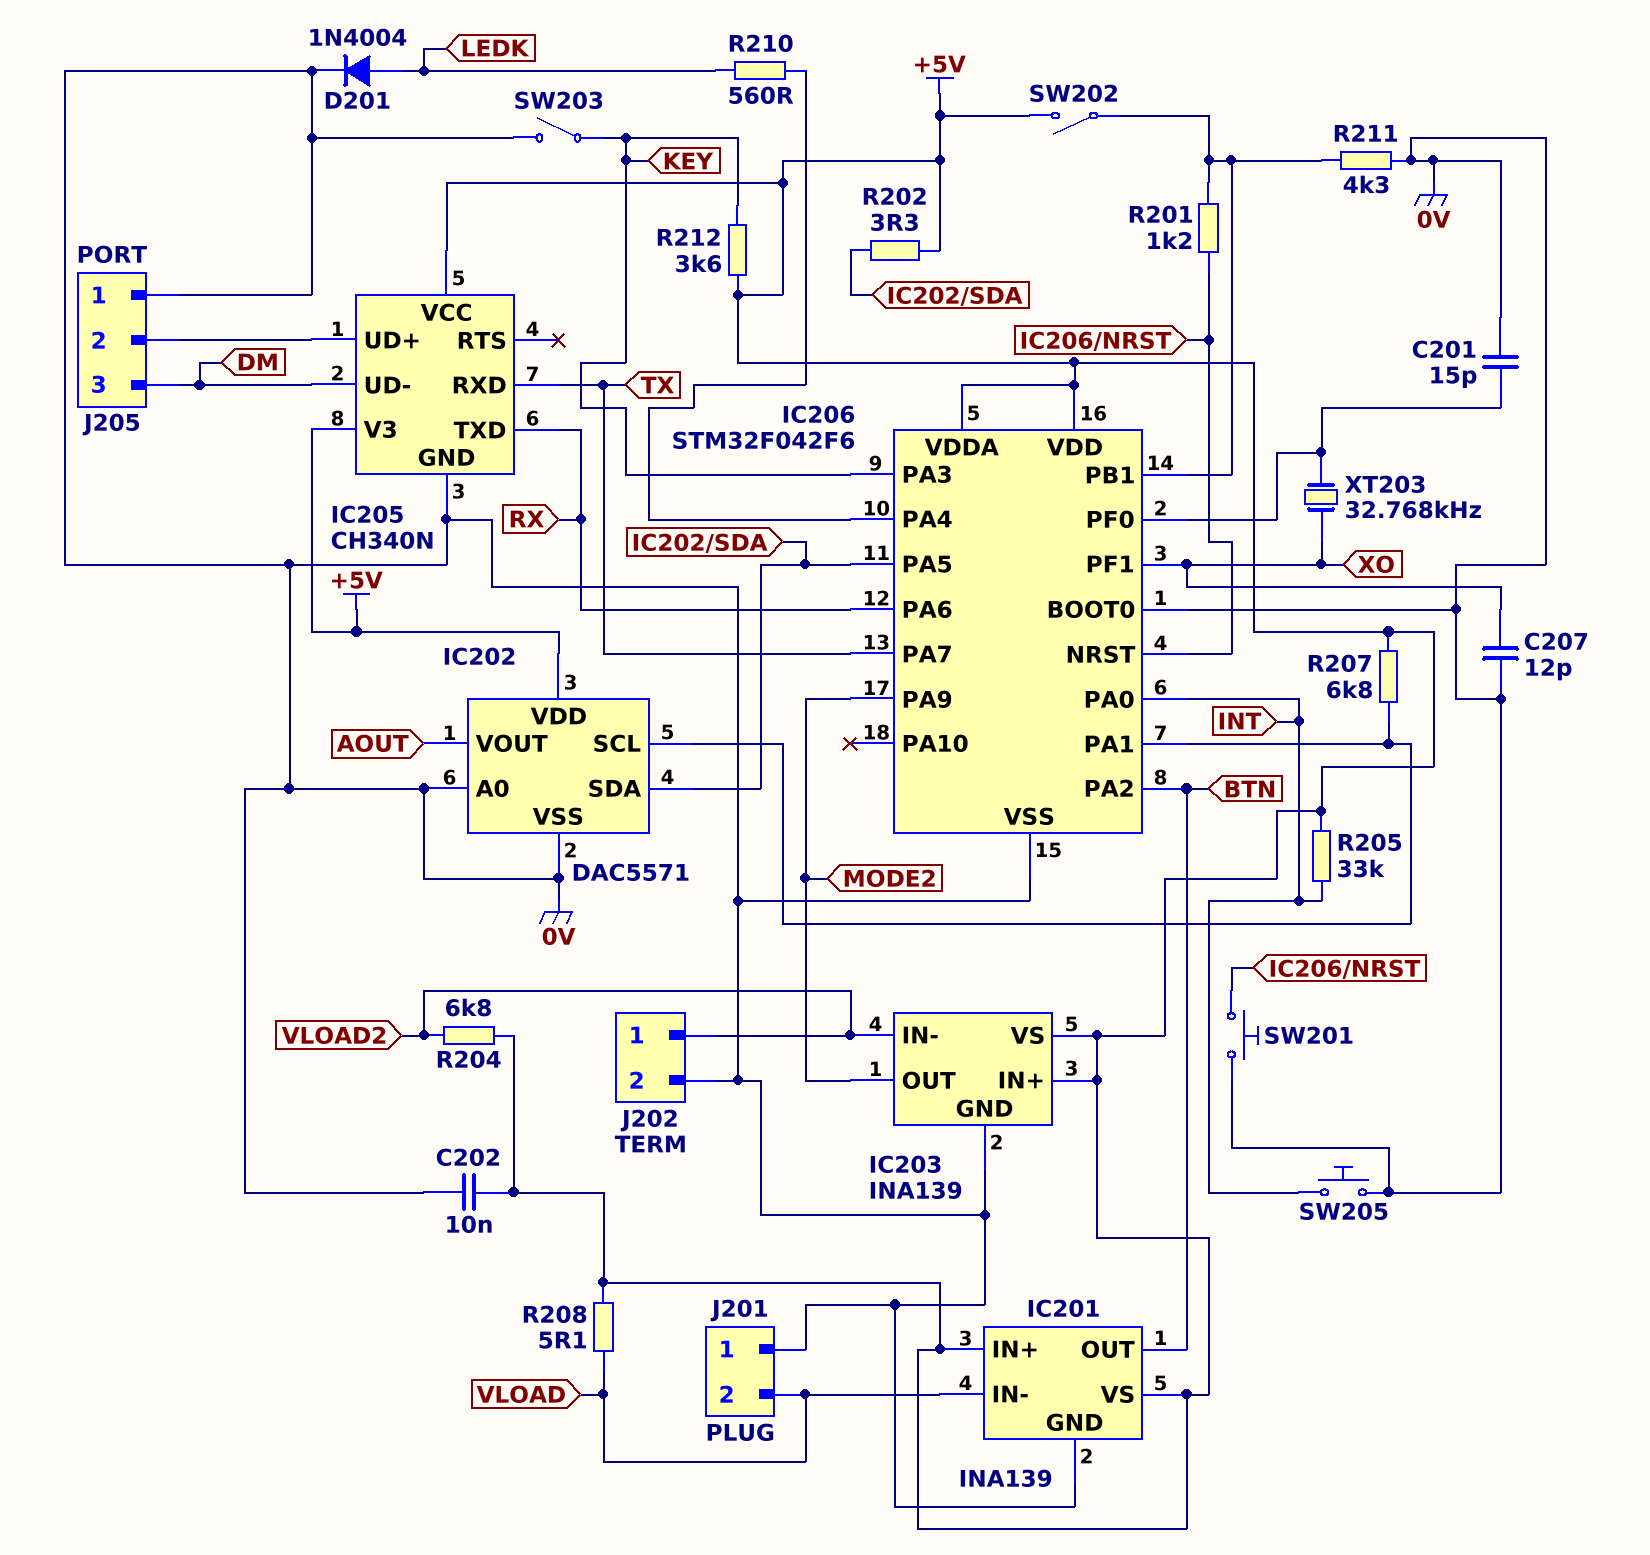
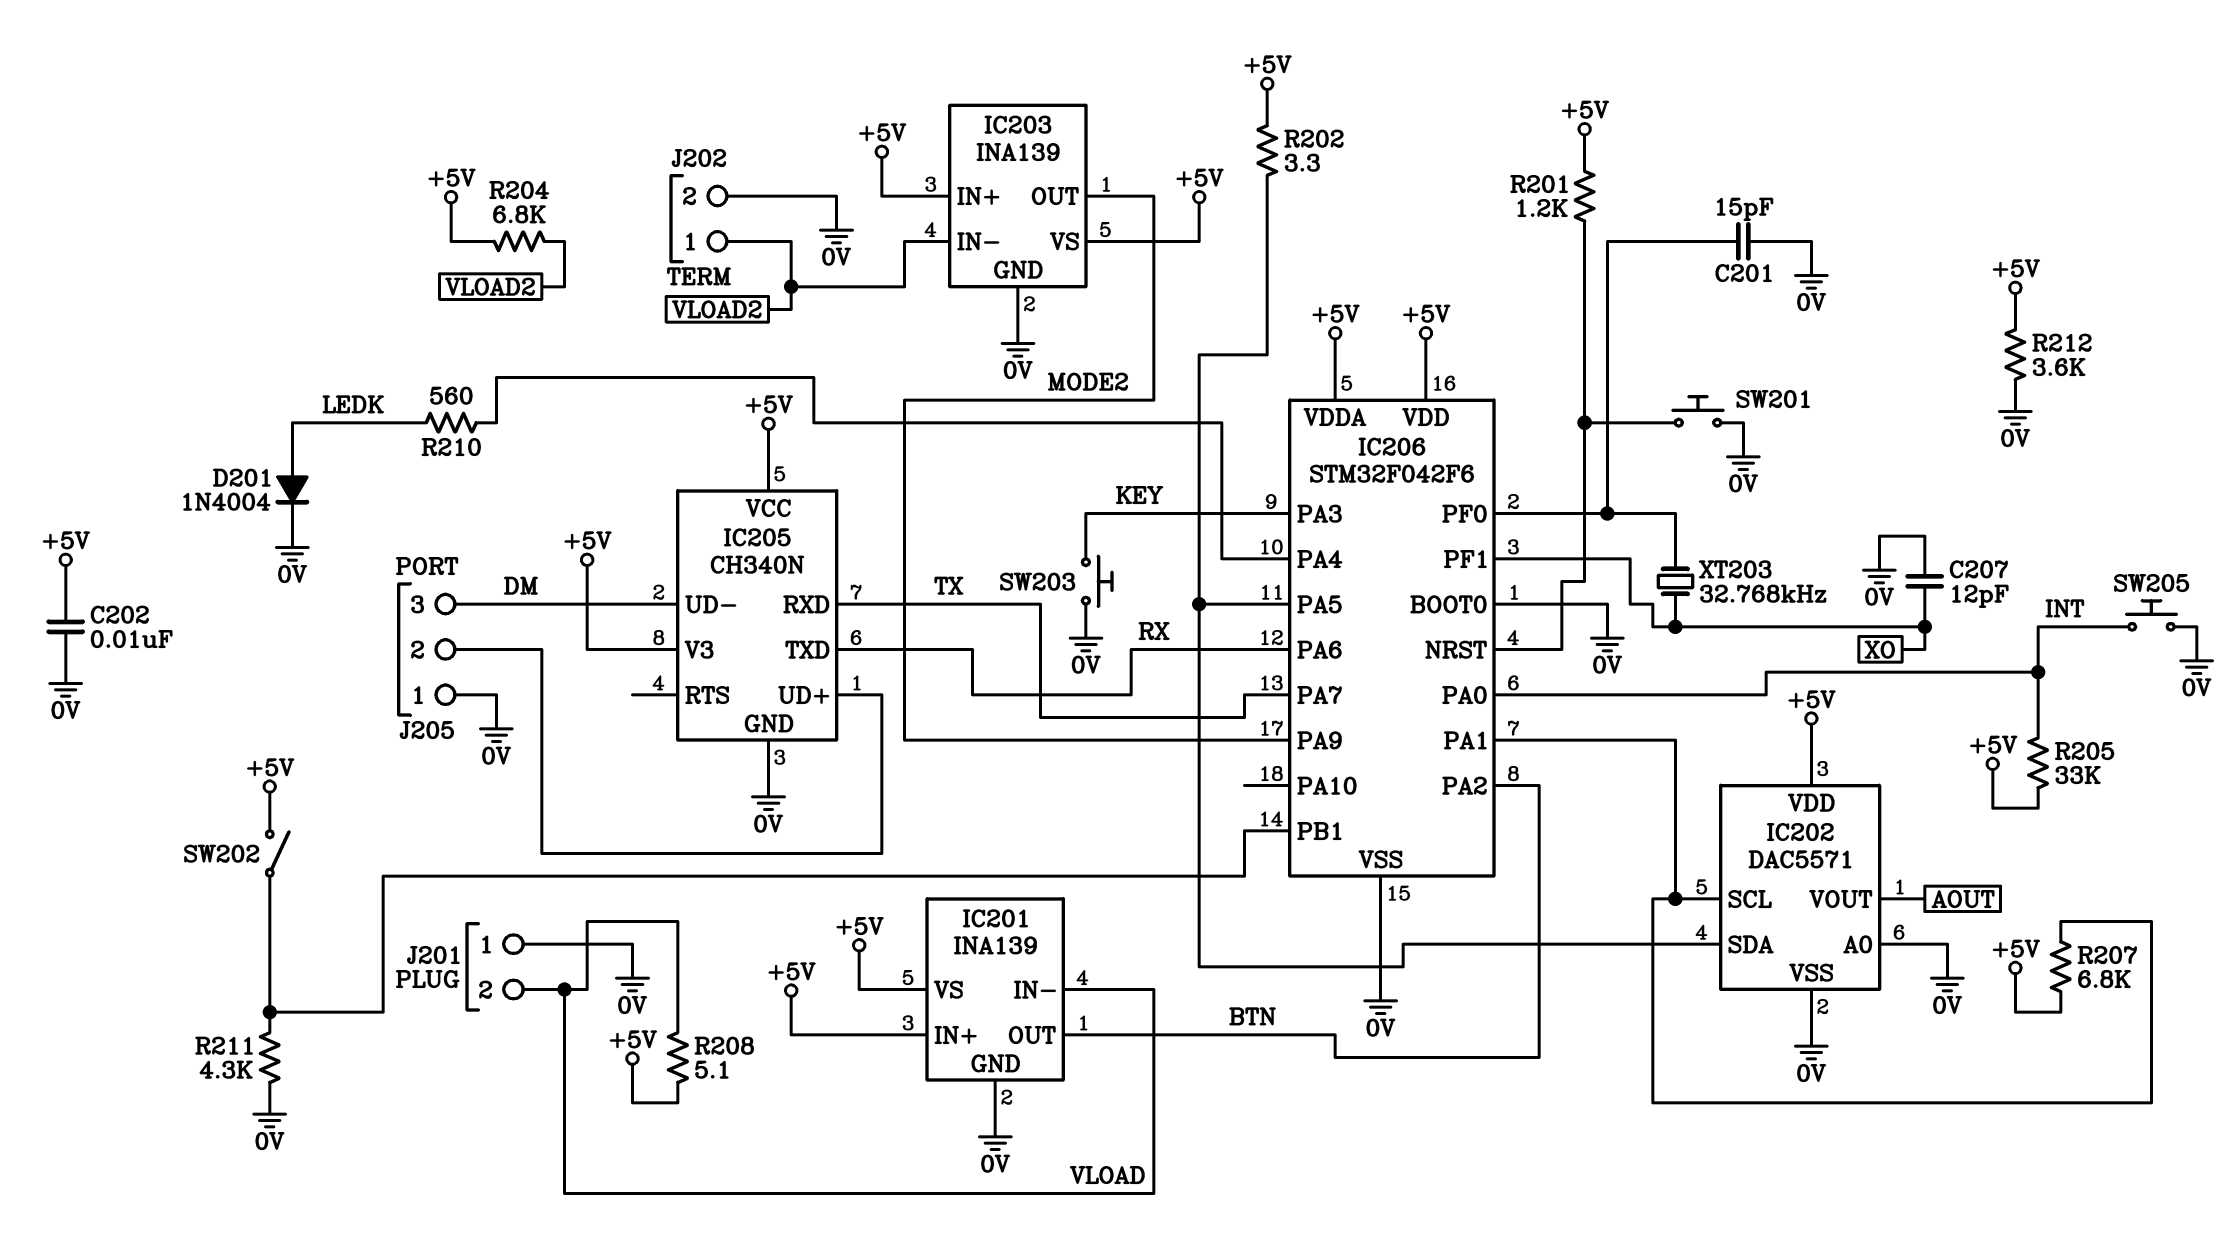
R201: 1.2k (IC206/NRST, IC206/PB1) -> 1.2k (+5V, IC206/NRST)
R212: 3.6k (+5V, KEY) -> 3.6k (+5V, 0V)
SW203: switch (0V, KEY) -> button (0V, KEY)

